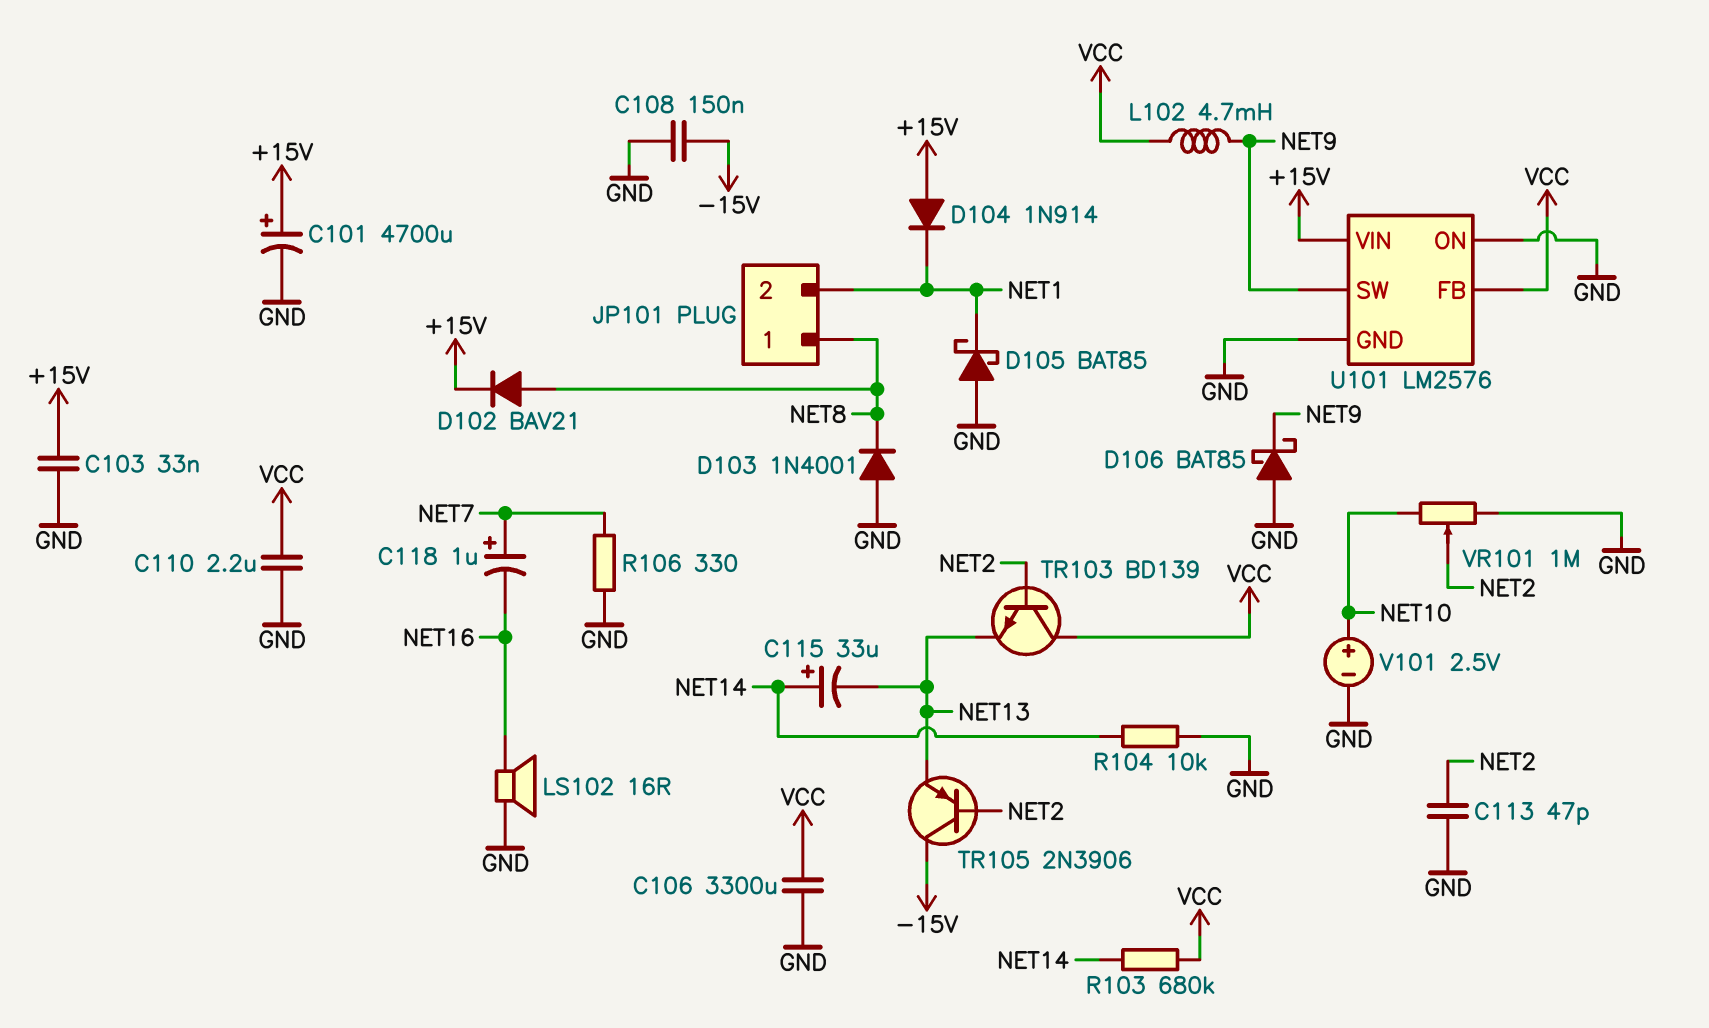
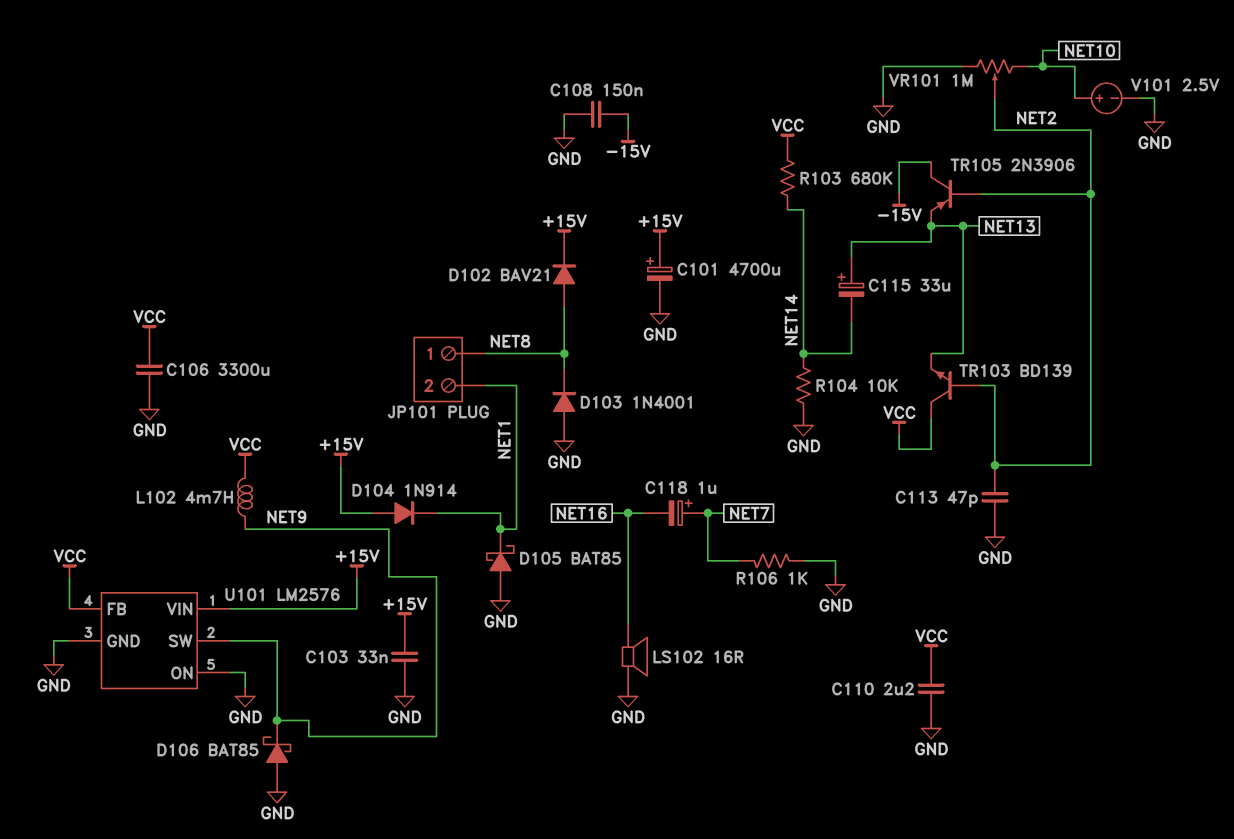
C115: 33uF (plus NET14, minus NET13) -> 33uF (plus NET13, minus NET14)
R106: 330 (GND, NET7) -> 1k (GND, NET7)

